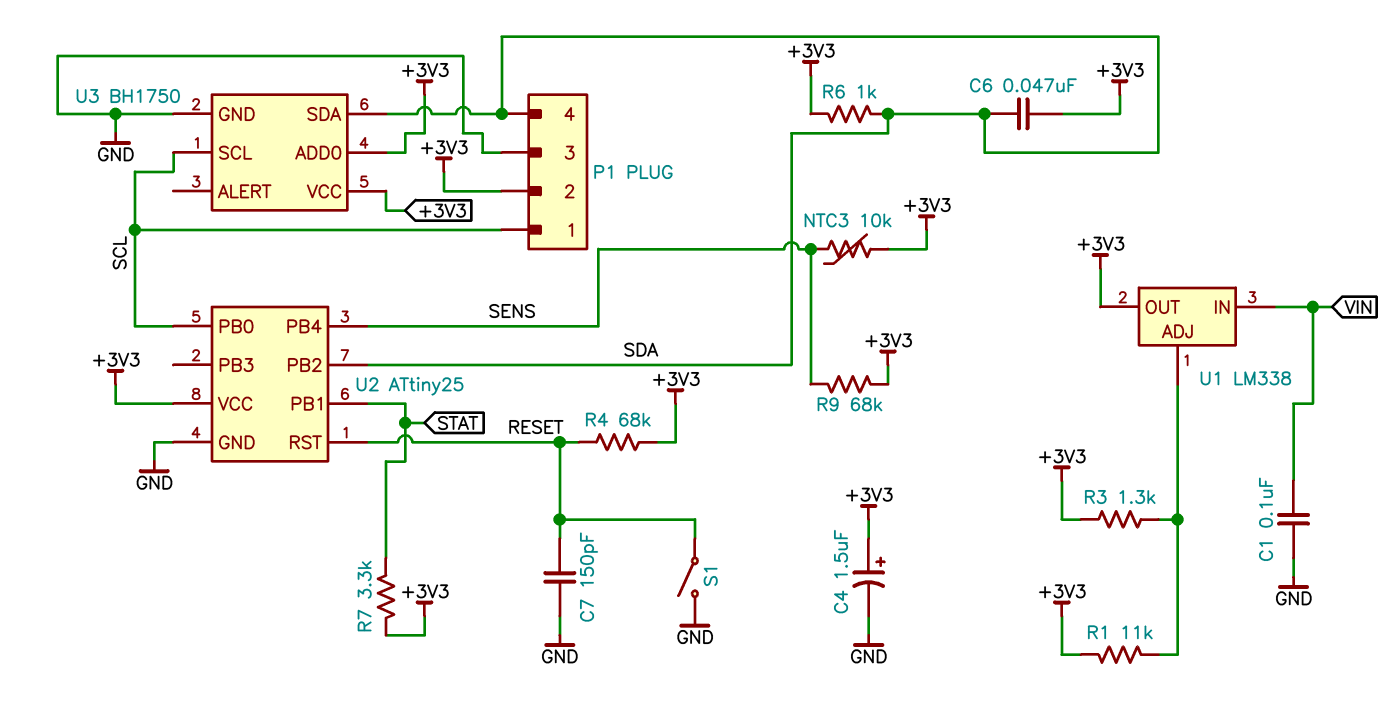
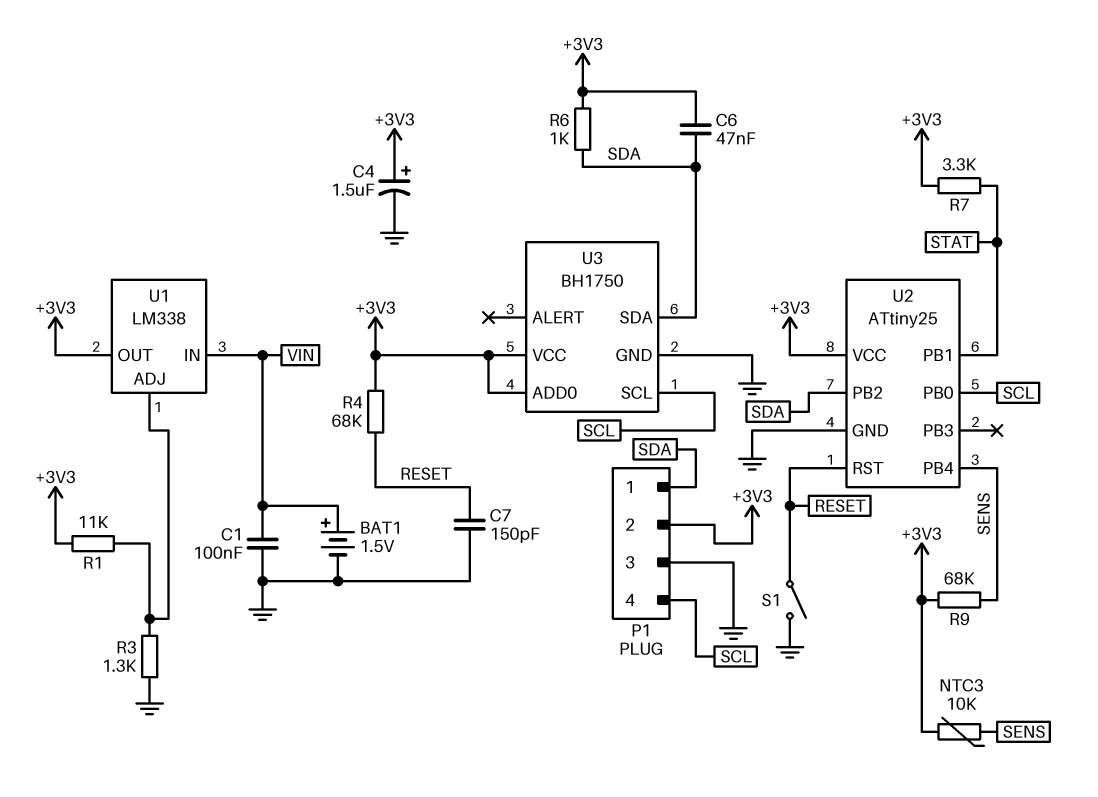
BAT1: none -> 1.5V (plus VIN, minus GND)
P1 pin 1: SCL -> SDA
P1 pin 4: SDA -> SCL
R3: 1.3k (+3V3, U1/ADJ) -> 1.3k (GND, U1/ADJ)

